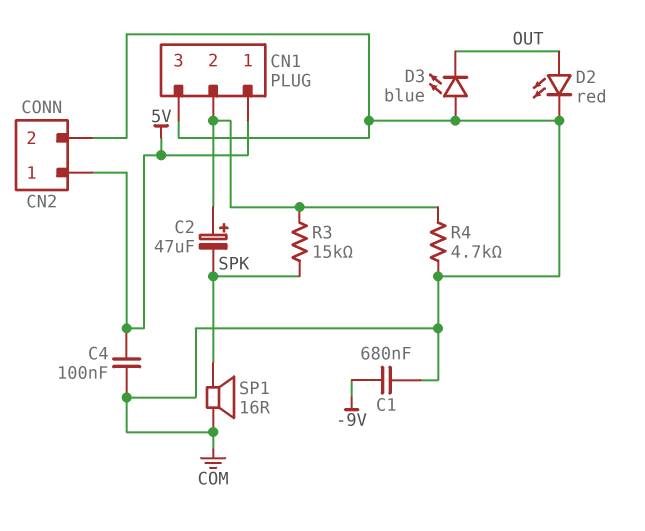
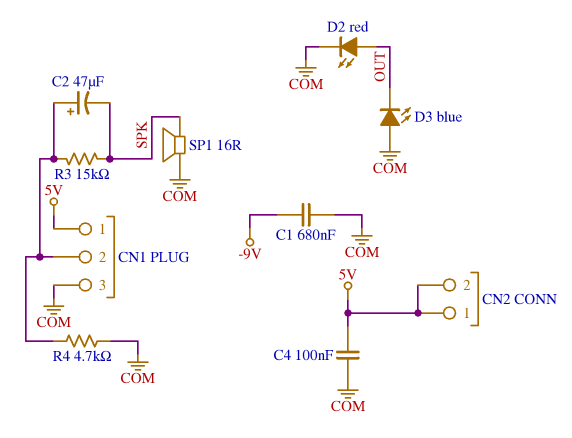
CN2 pin 2: COM -> 5V

